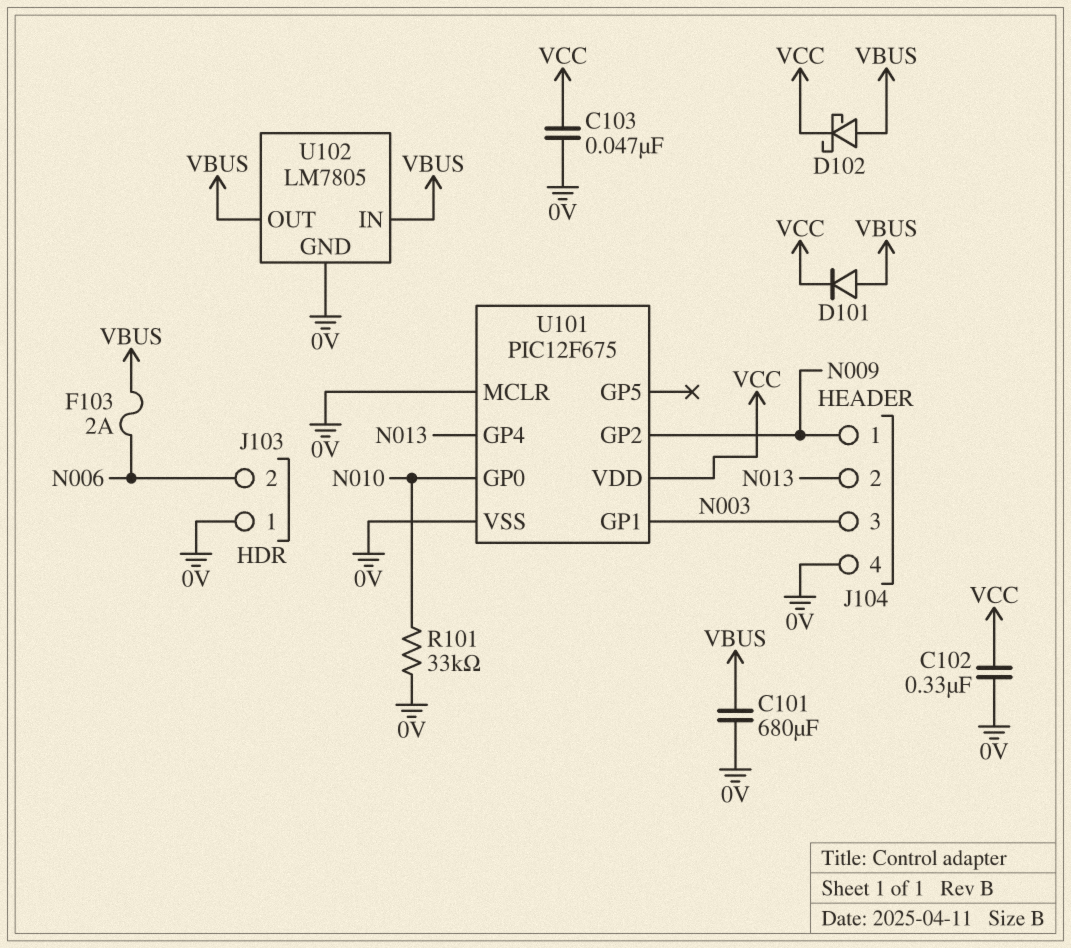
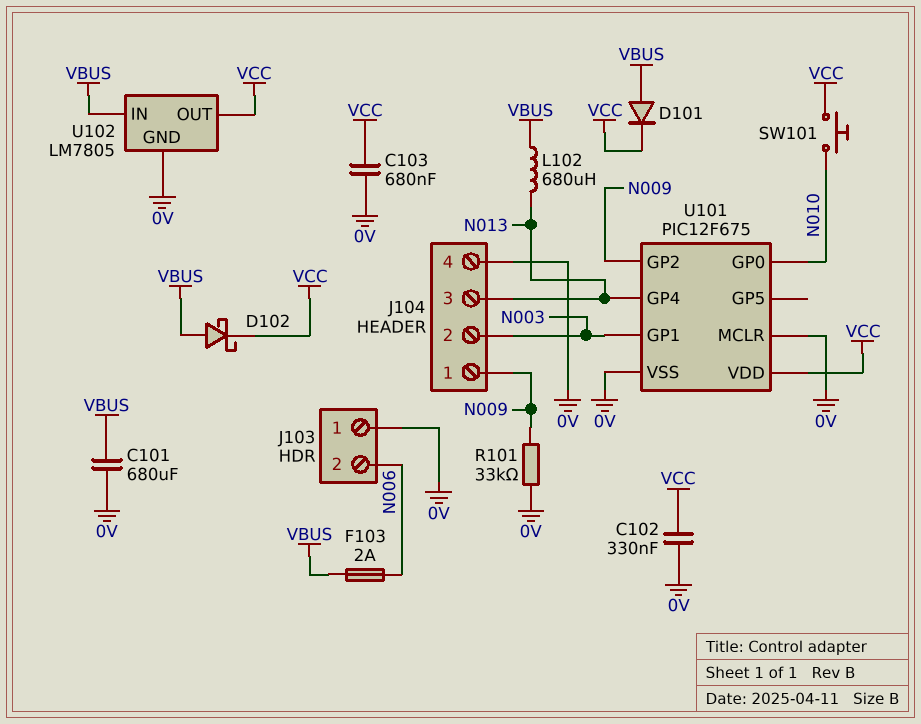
C103: 47nF (0V, VCC) -> 680nF (0V, VCC)
J104 pin 2: N013 -> N003
J104 pin 3: N003 -> N013
L102: none -> 680uH (N013, VBUS)
R101: 33k (0V, N010) -> 33k (0V, N009)
SW101: none -> button (N010, VCC)
U102 pin OUT: VBUS -> VCC

